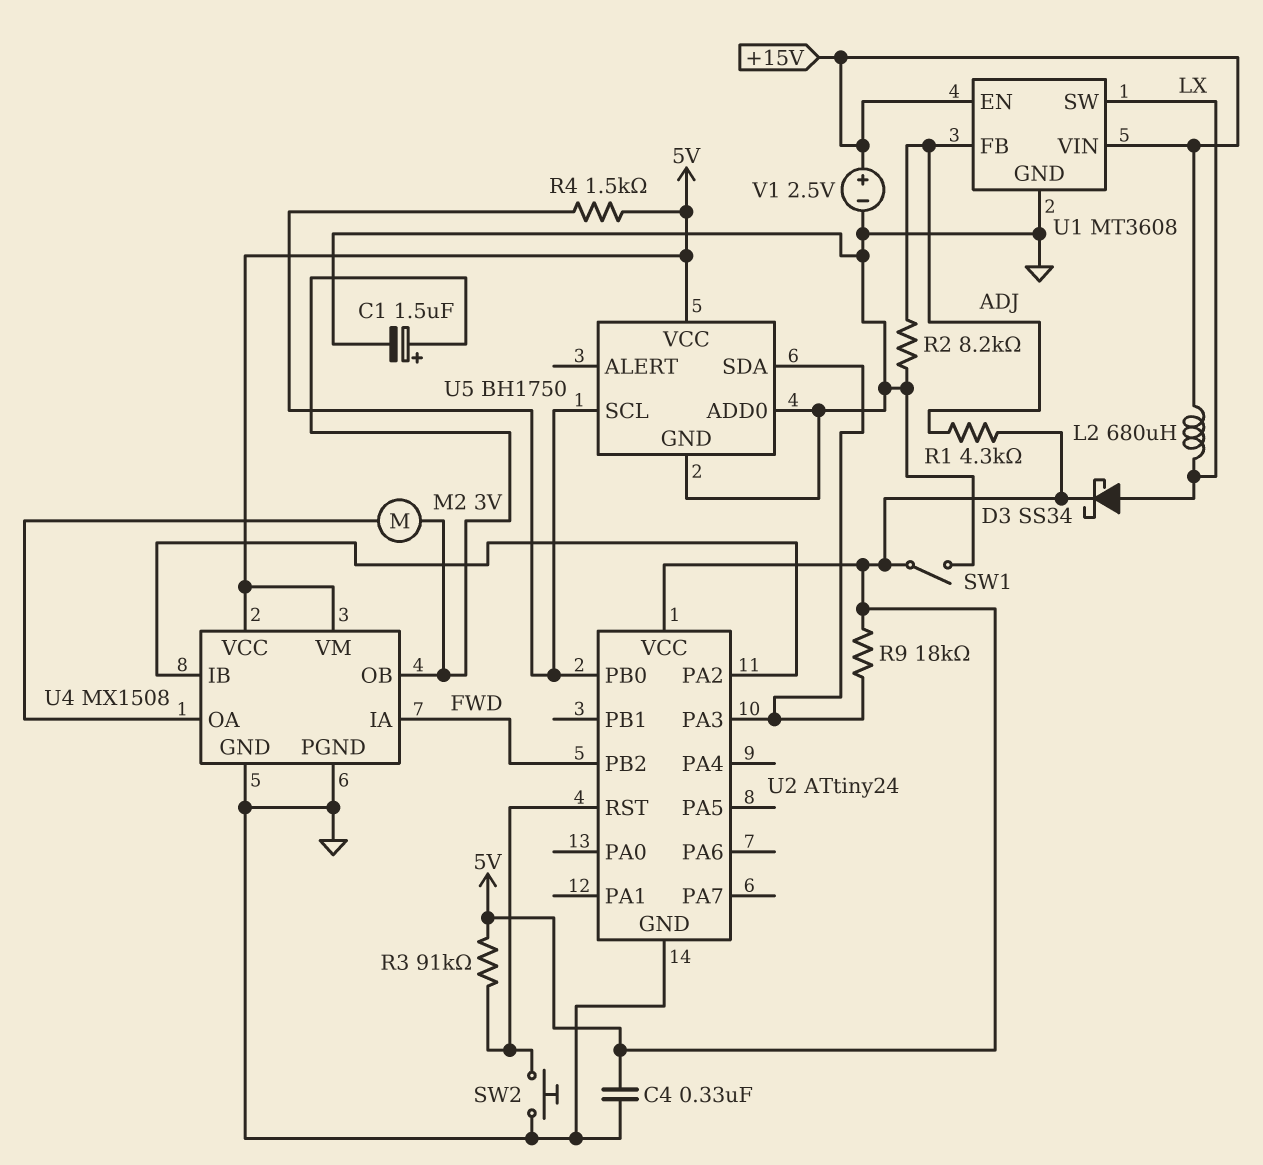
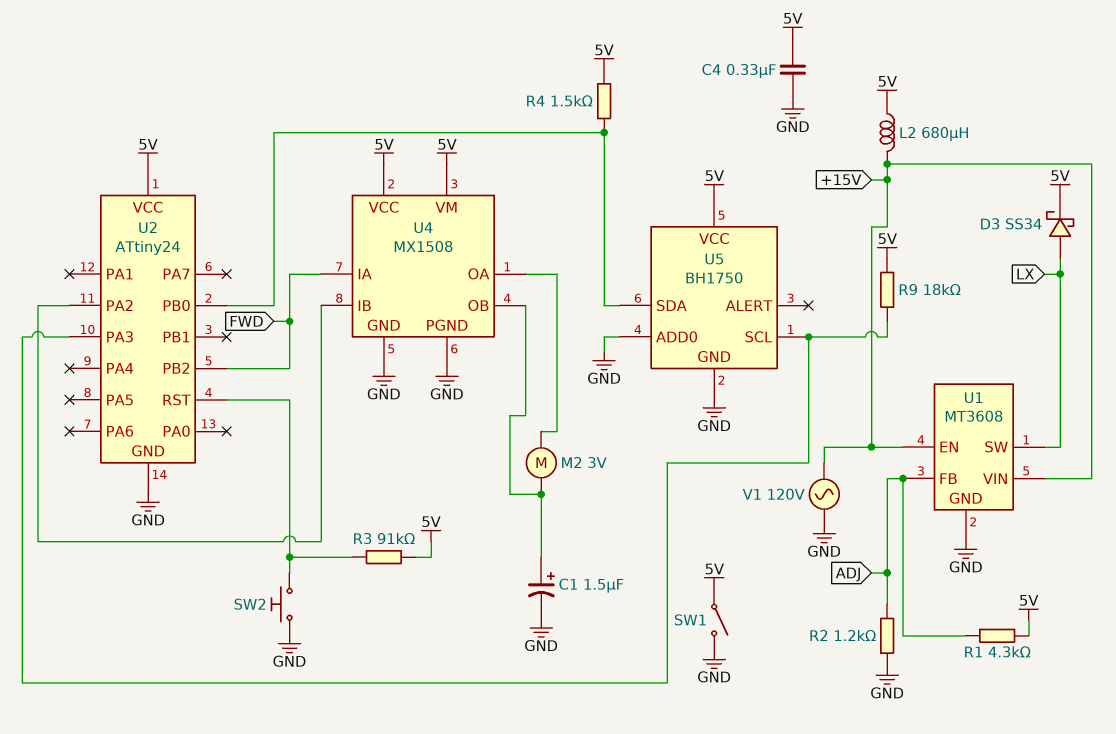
L2: 680uH (+15V, LX) -> 680uH (+15V, 5V)
R2: 8.2k (ADJ, GND) -> 1.2k (ADJ, GND)
U5 pin SCL: U2/PB0 -> U2/PA3
U5 pin SDA: U2/PA3 -> U2/PB0
V1: 2.5V (plus +15V, minus GND) -> AC 120V (+15V, GND)

